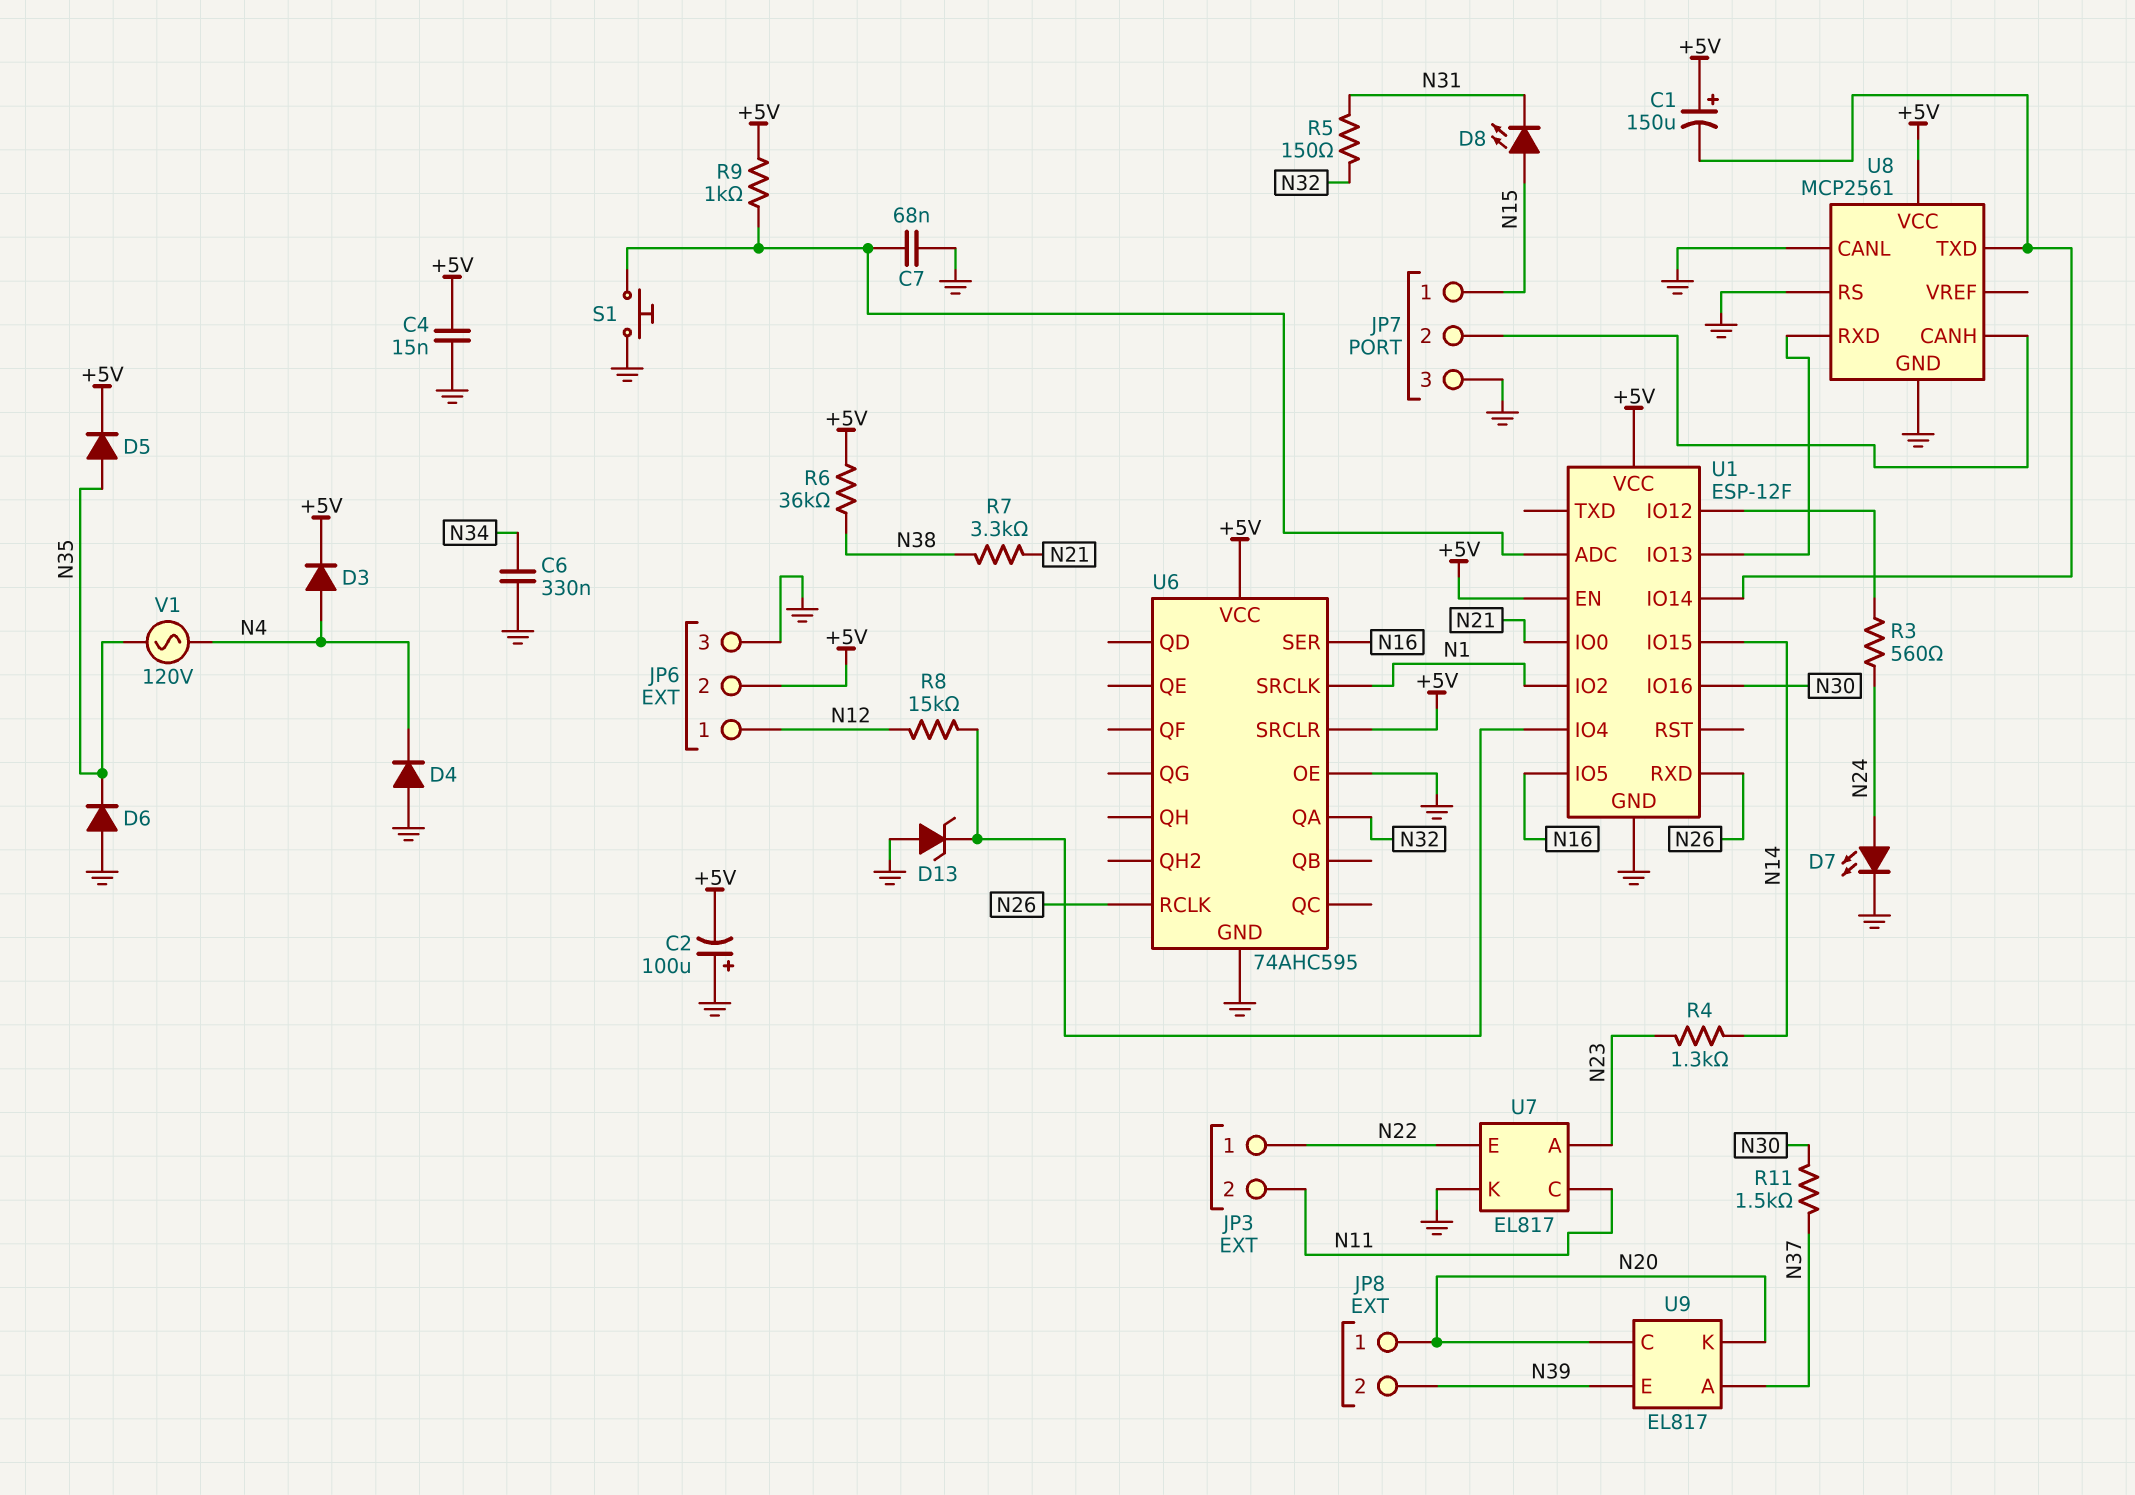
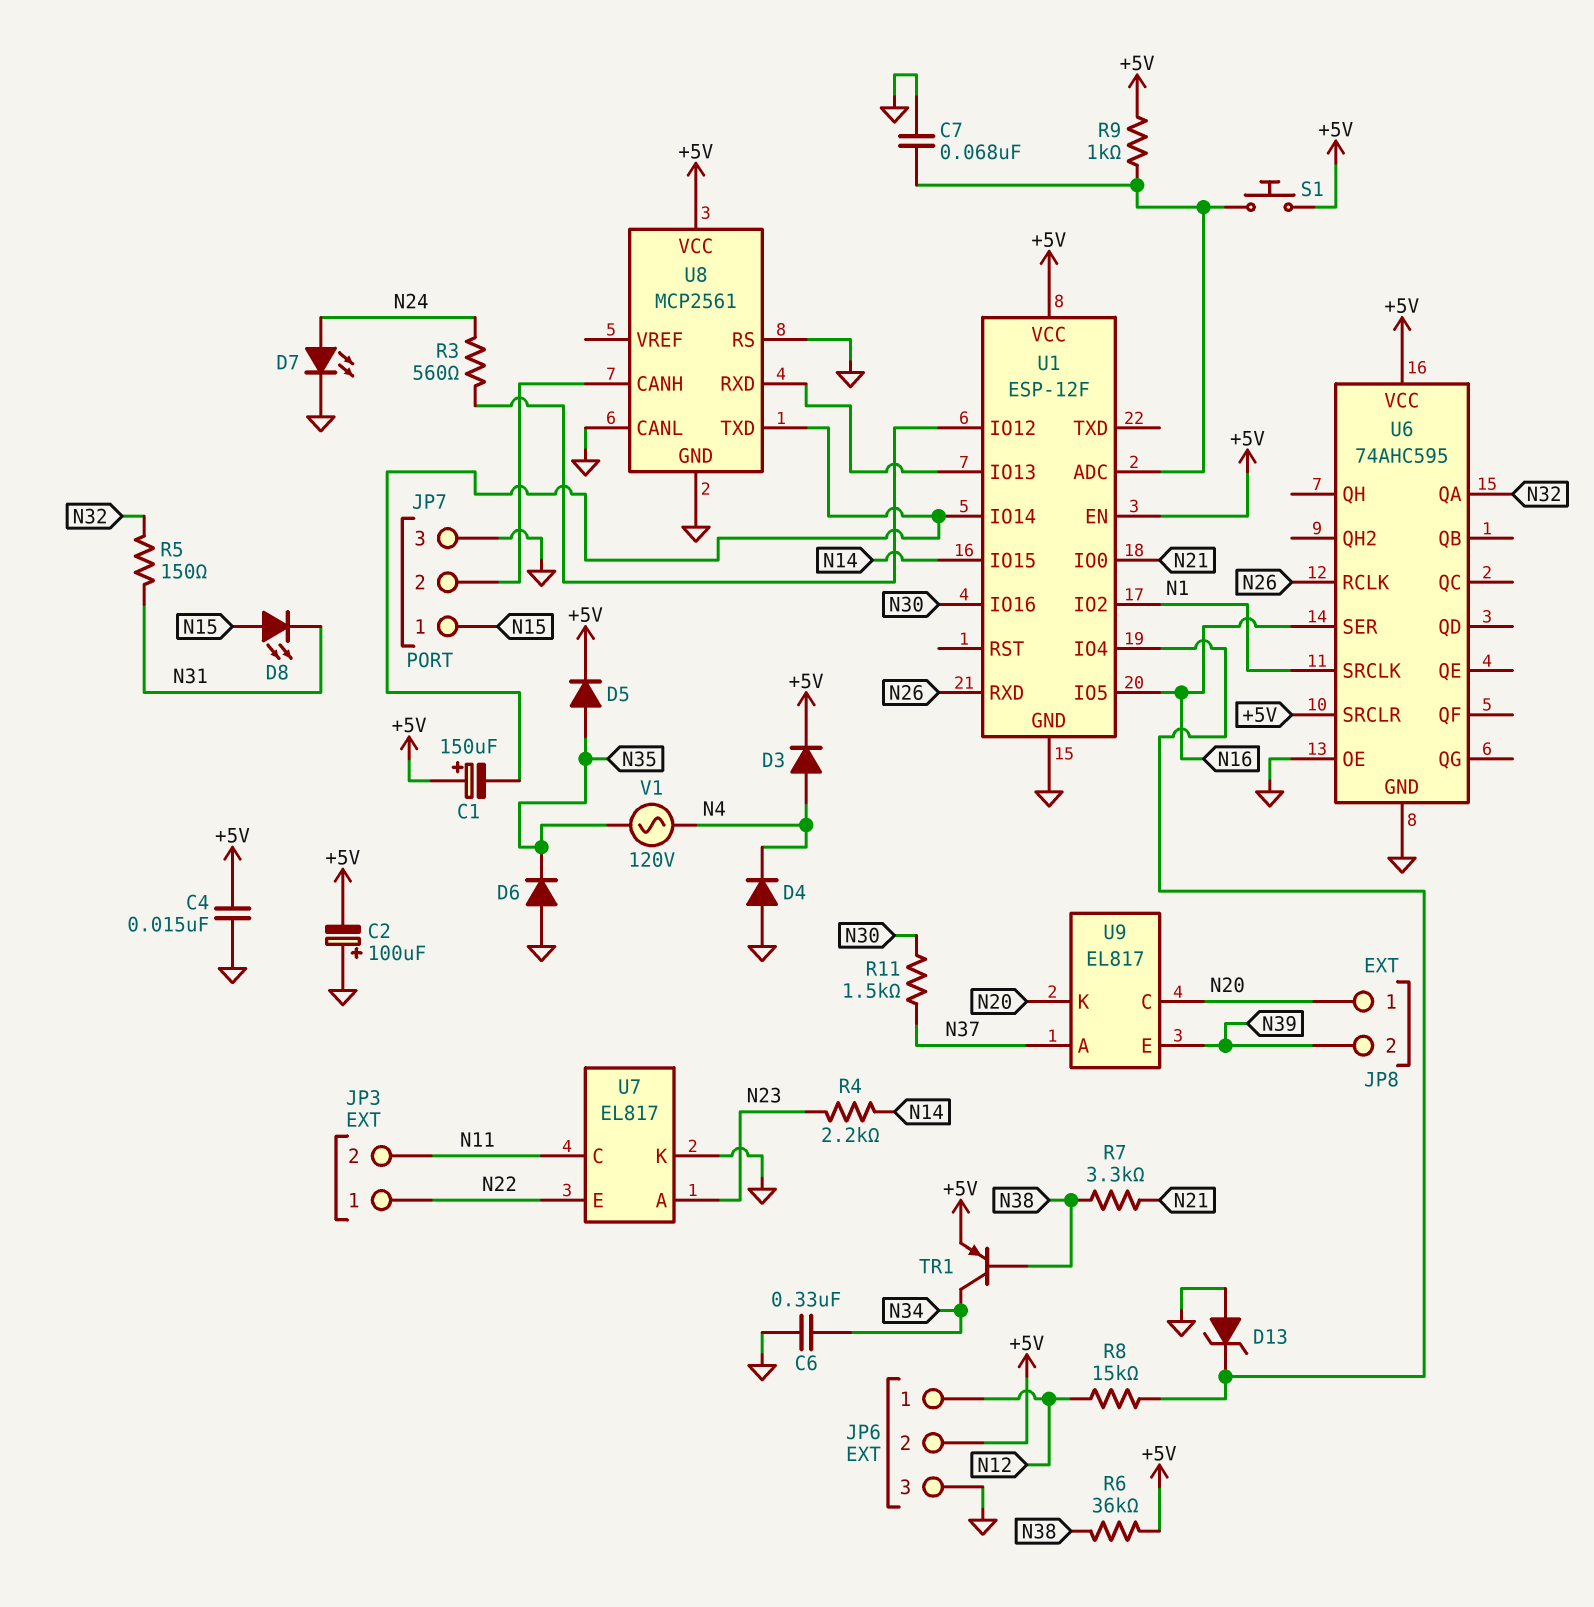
R4: 1.3k (N14, N23) -> 2.2k (N14, N23)
S1: button (GND, U1/ADC) -> button (+5V, U1/ADC)
TR1: none -> PNP (B N38, C N34, E +5V)

